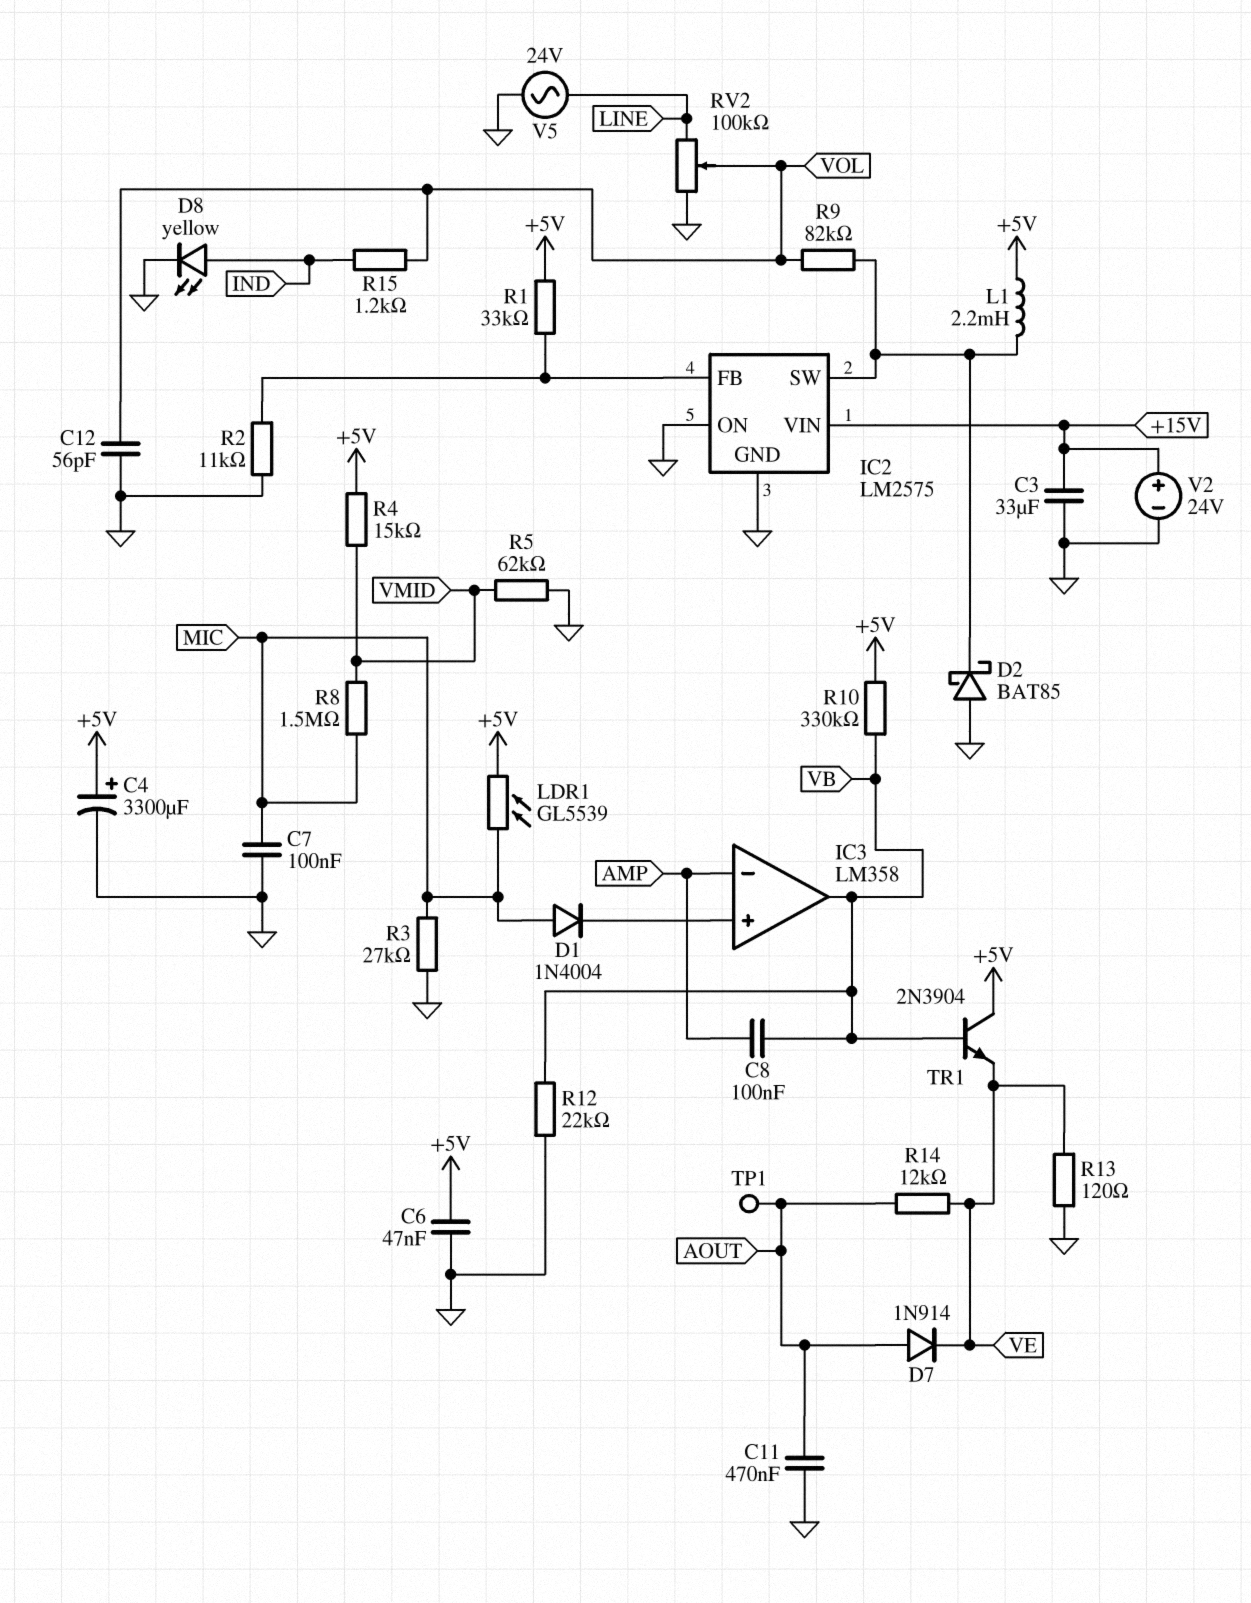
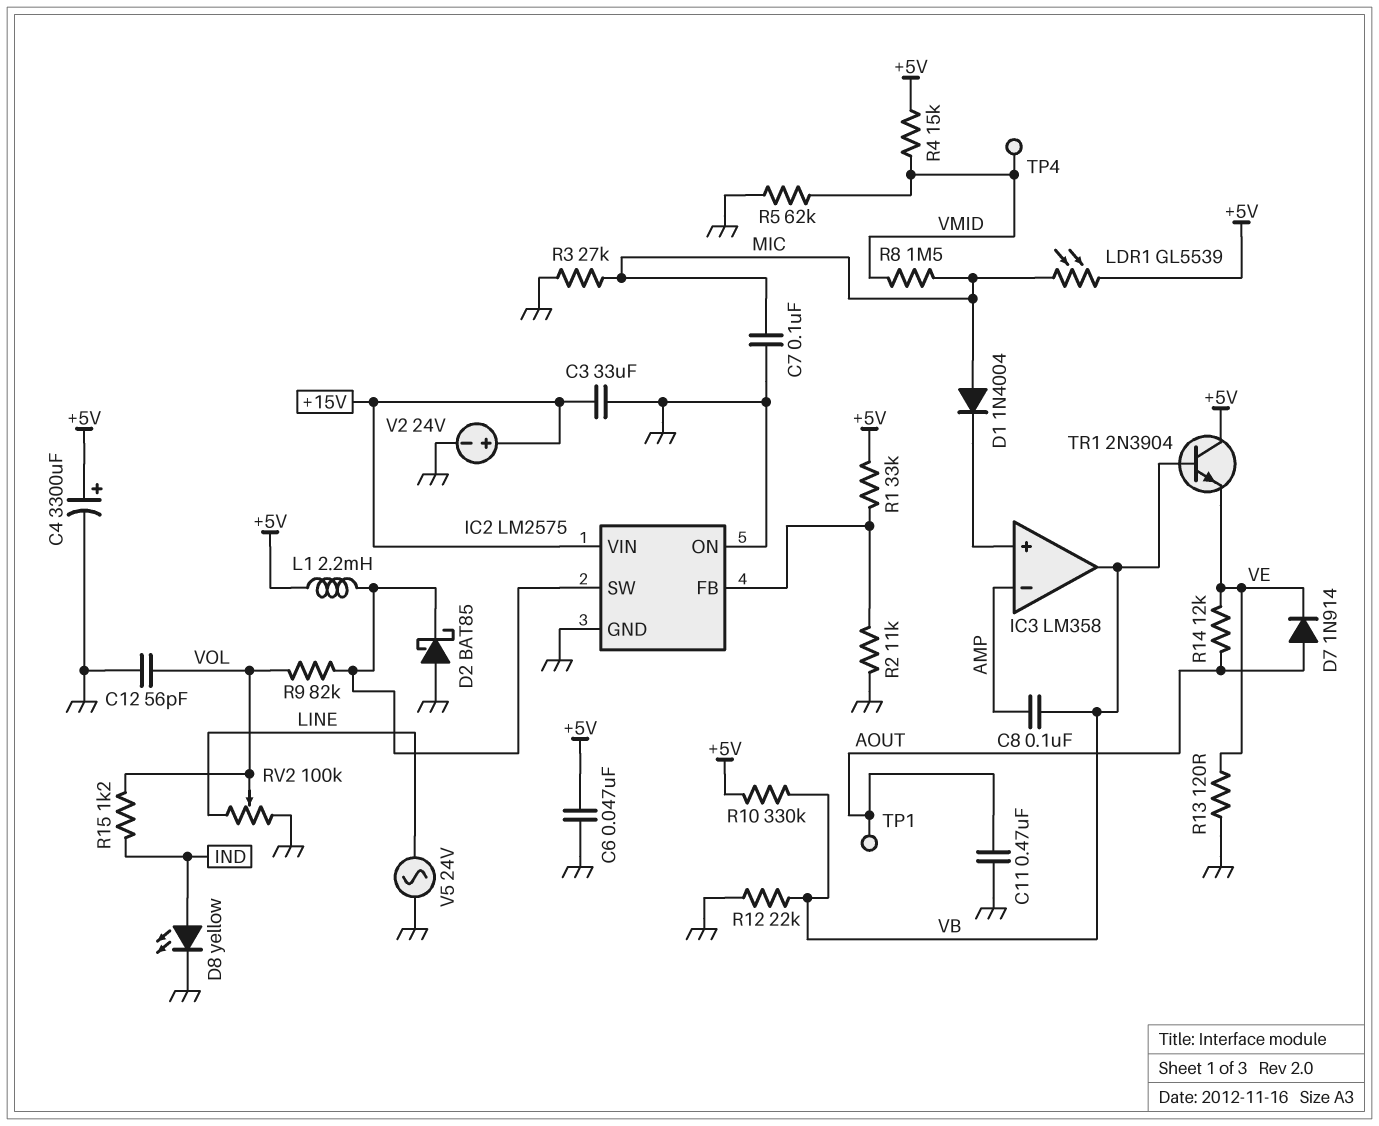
TP4: none -> test point (VMID)

